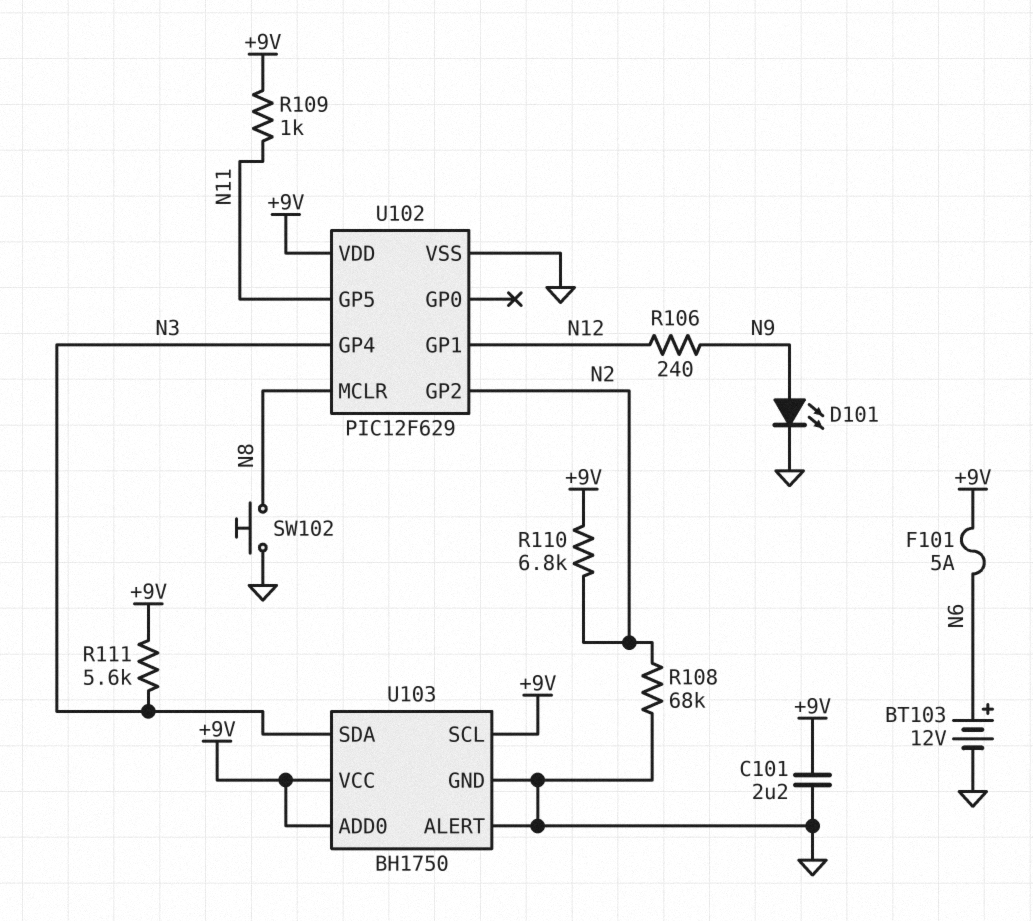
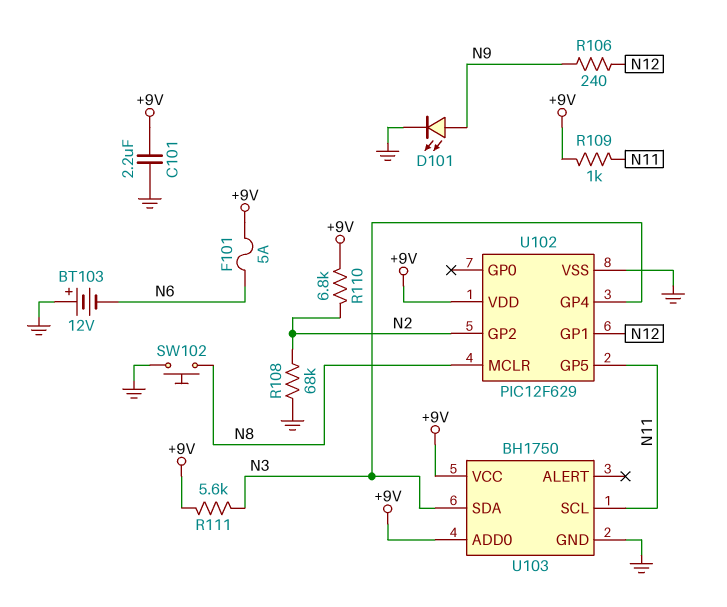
BT103: 12V (plus N6, minus GND) -> 12V (plus GND, minus N6)
U103 pin ALERT: GND -> none
U103 pin SCL: +9V -> N11

